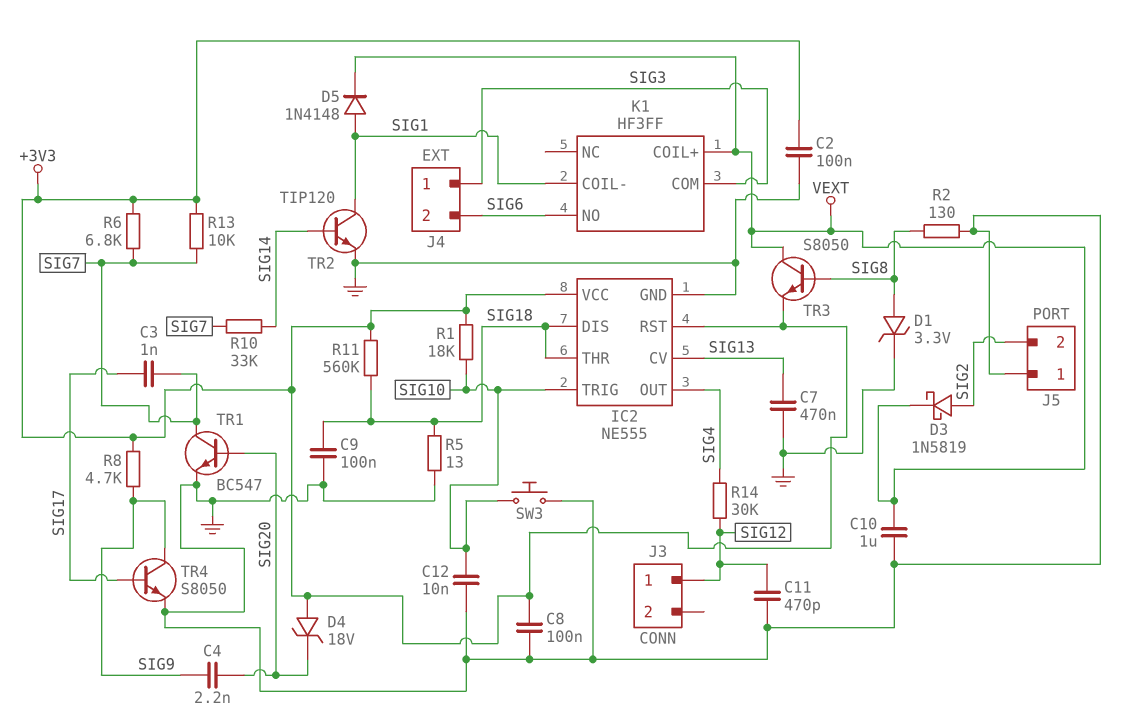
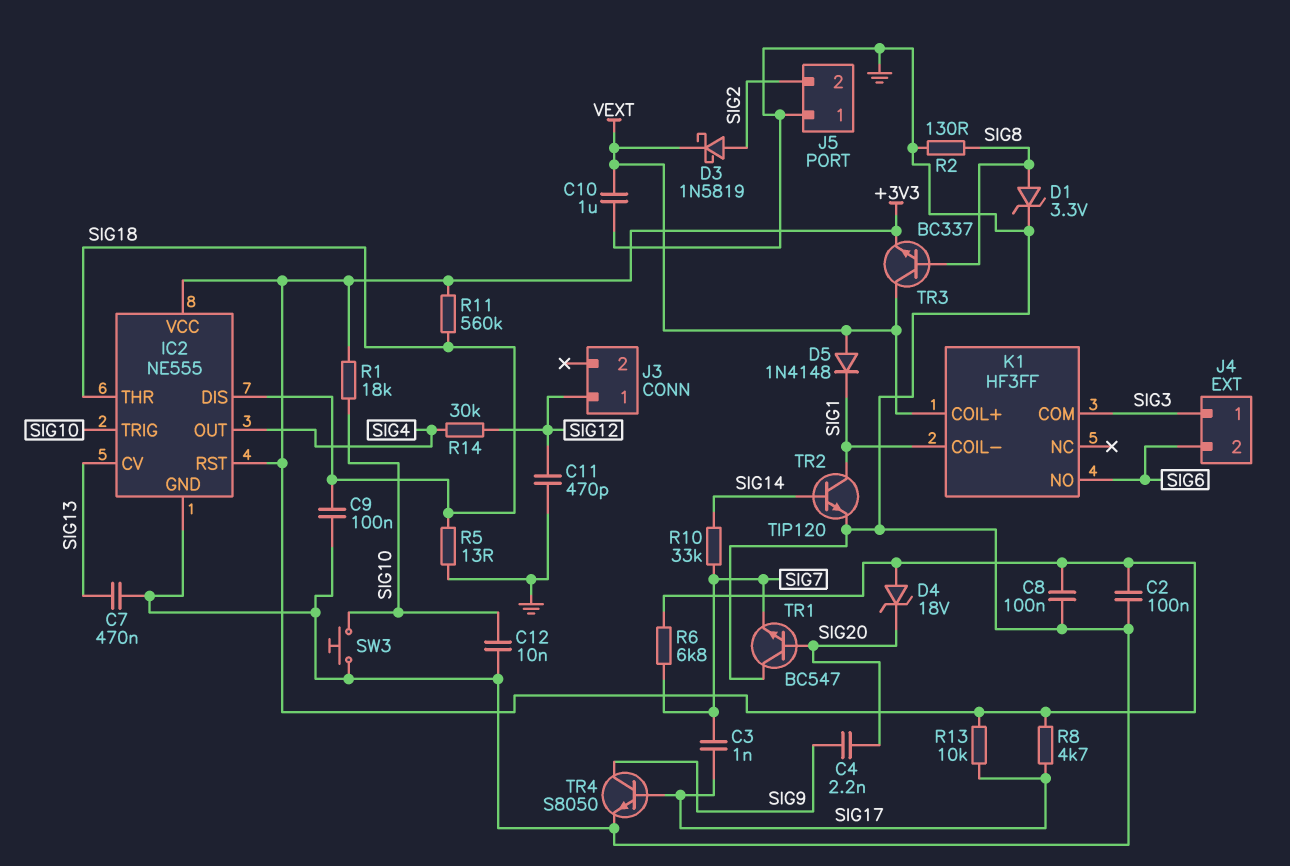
D5: diode 1N4148 (A SIG1, K VEXT) -> diode 1N4148 (A VEXT, K SIG1)
R8: 4.7k (+3V3, SIG9) -> 4.7k (+3V3, SIG17)
R13: 10k (+3V3, SIG7) -> 10k (+3V3, SIG17)
TR1: NPN BC547 (B SIG20, C SIG7, E GND) -> NPN BC547 (B SIG20, C GND, E SIG7)
TR3: NPN S8050 (B SIG8, C VEXT, E +3V3) -> NPN BC337 (B SIG8, C VEXT, E +3V3)

